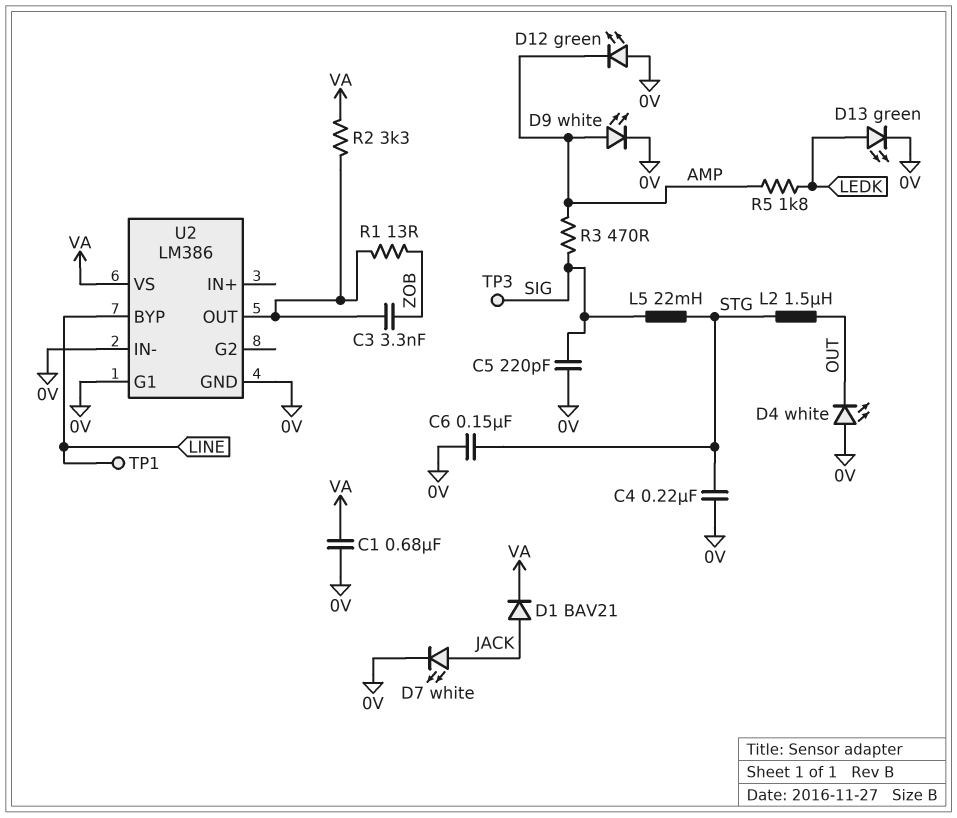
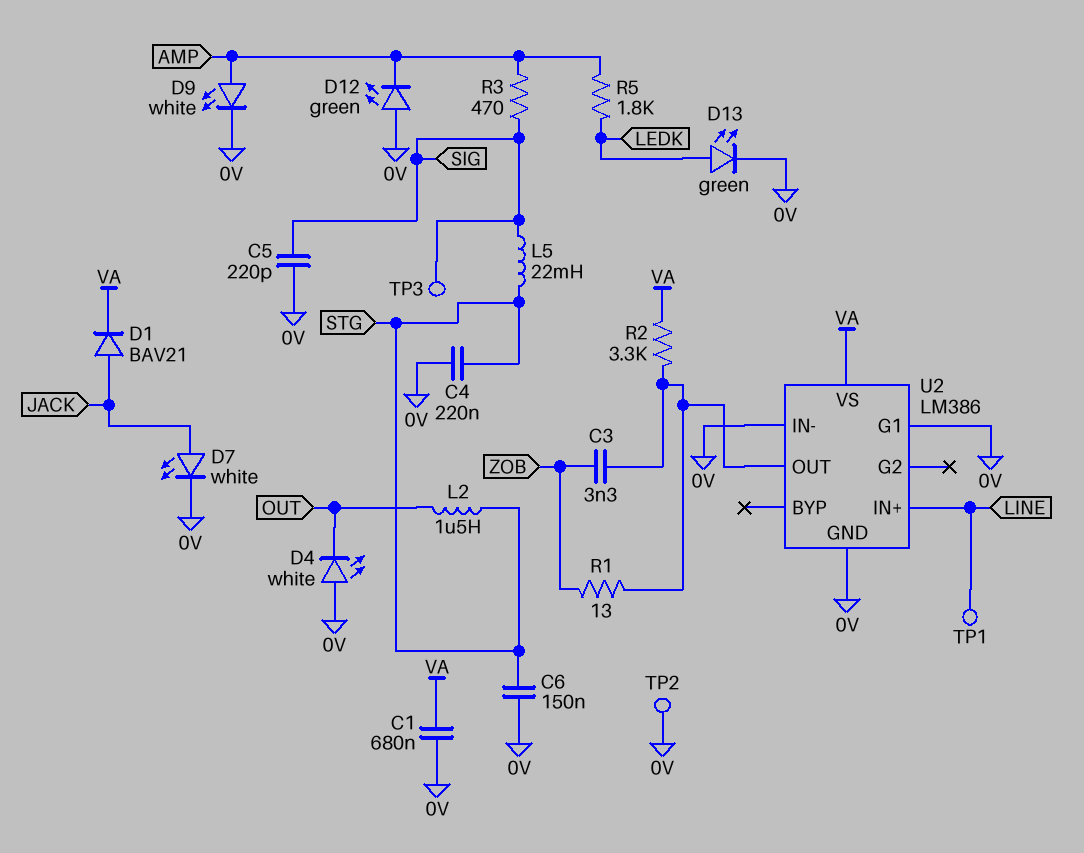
TP2: none -> test point (0V)
U2 pin BYP: LINE -> none
U2 pin IN+: none -> LINE

